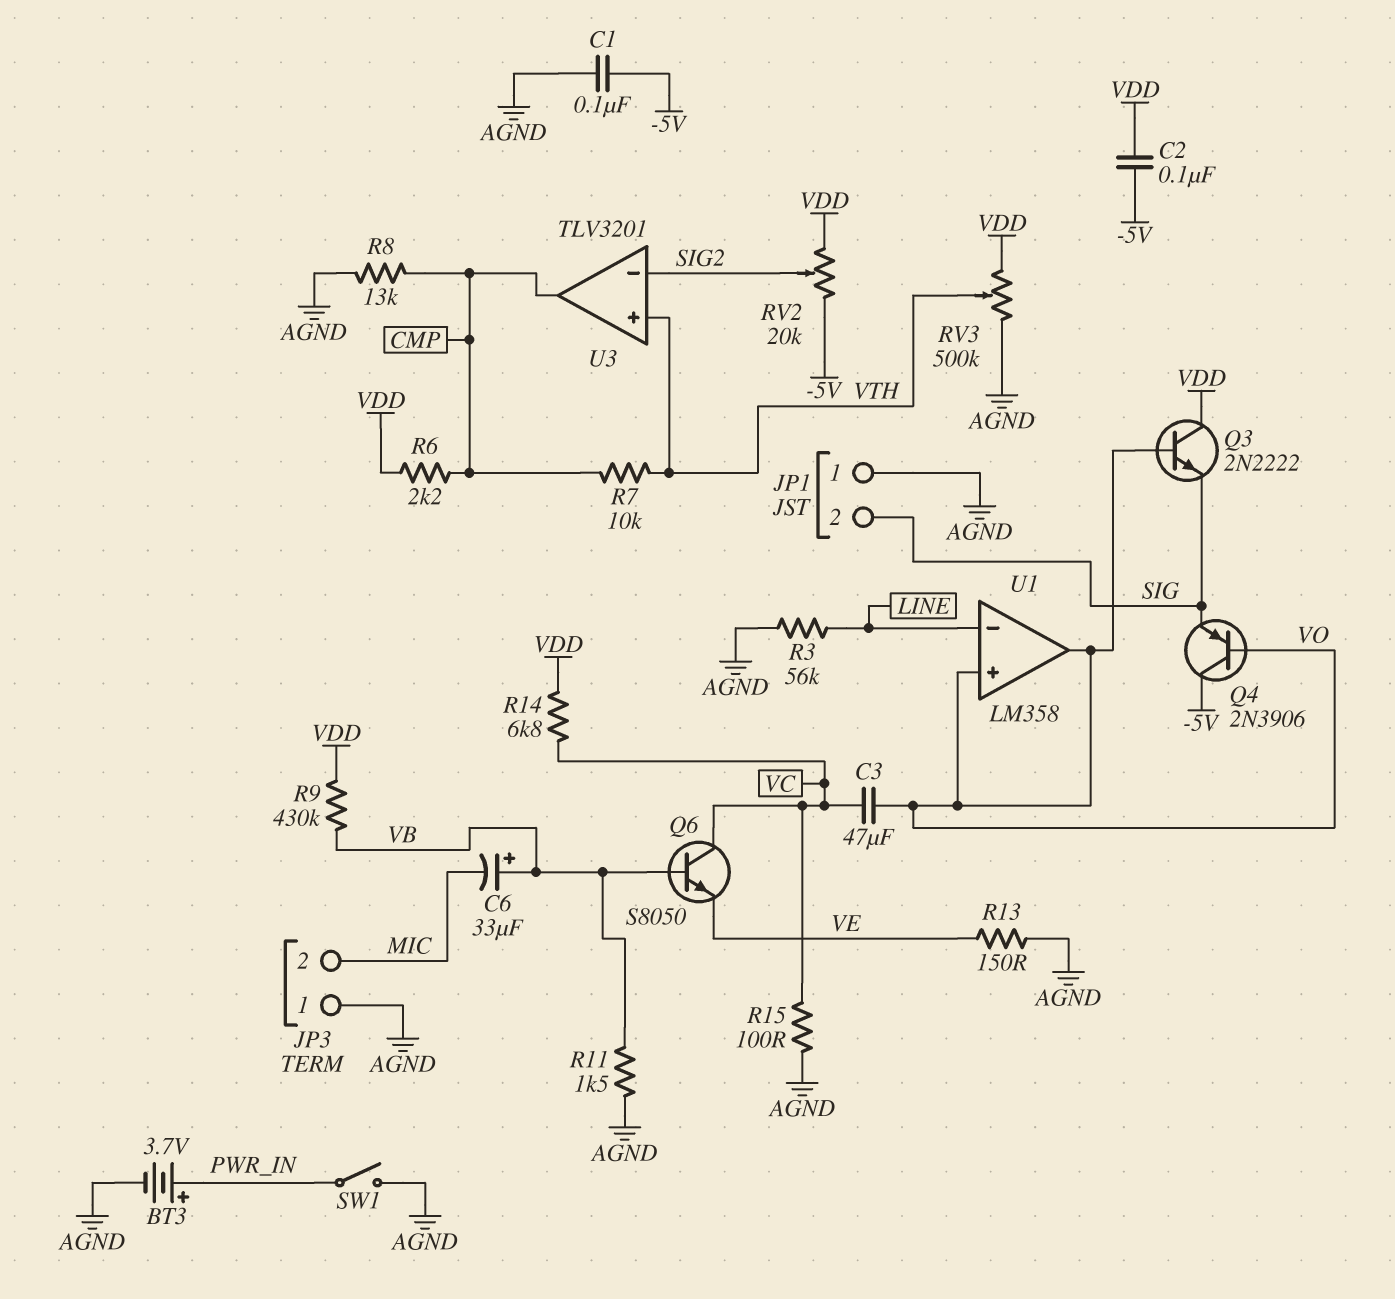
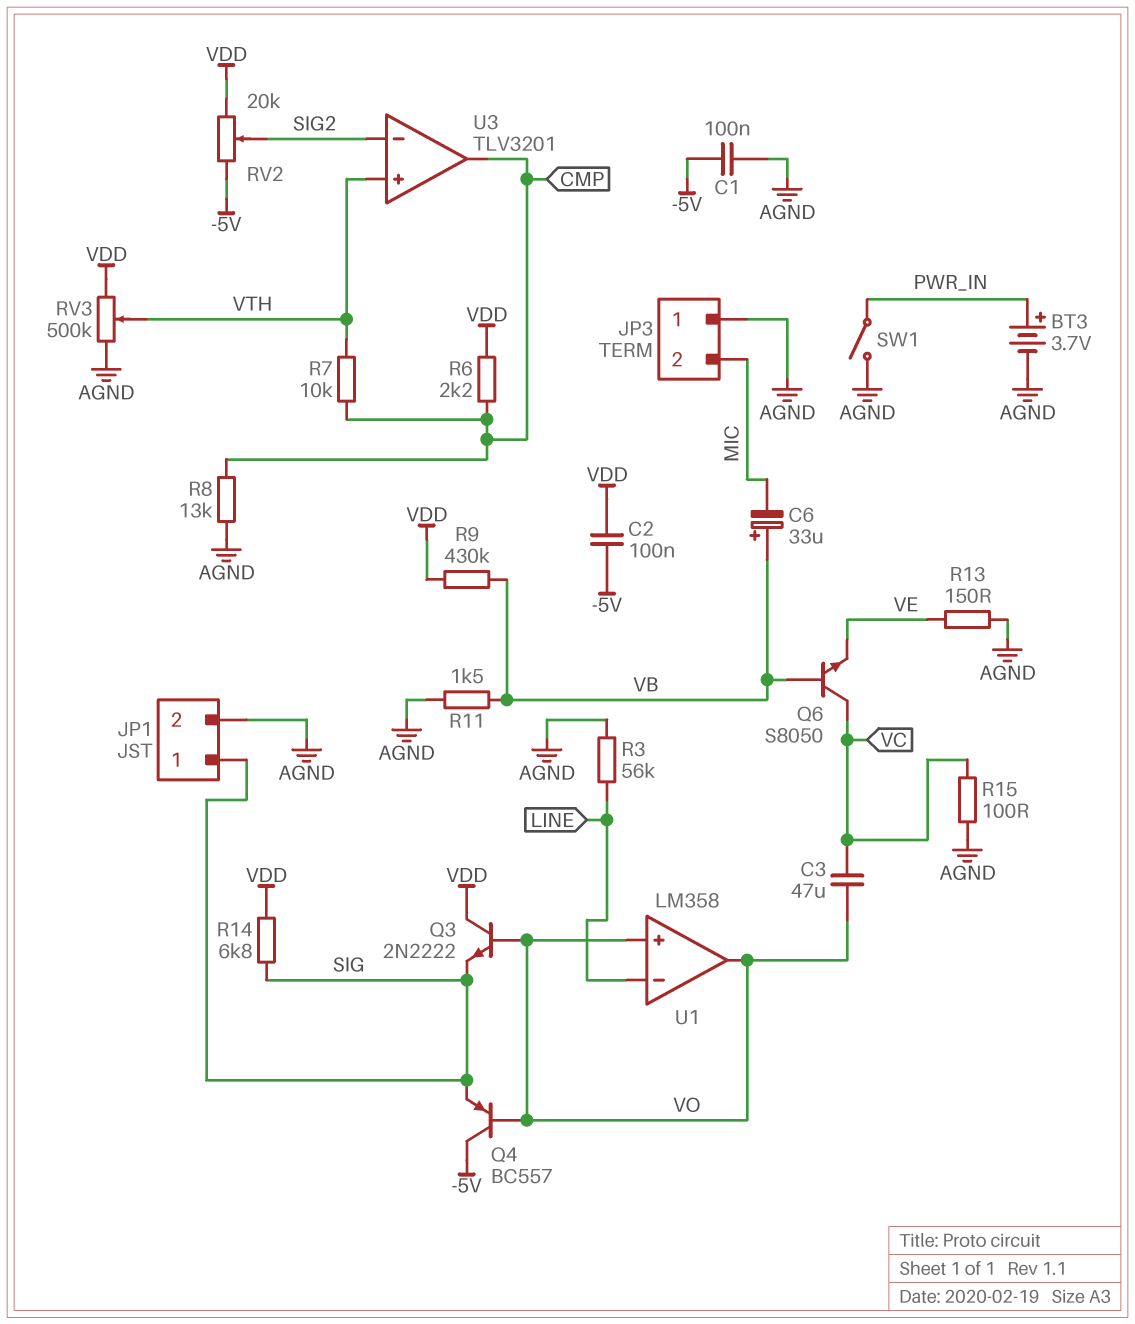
JP1 pin 1: AGND -> SIG
JP1 pin 2: SIG -> AGND
Q4: PNP 2N3906 (B VO, C -5V, E SIG) -> PNP BC557 (B VO, C -5V, E SIG)
R14: 6.8k (VC, VDD) -> 6.8k (SIG, VDD)

